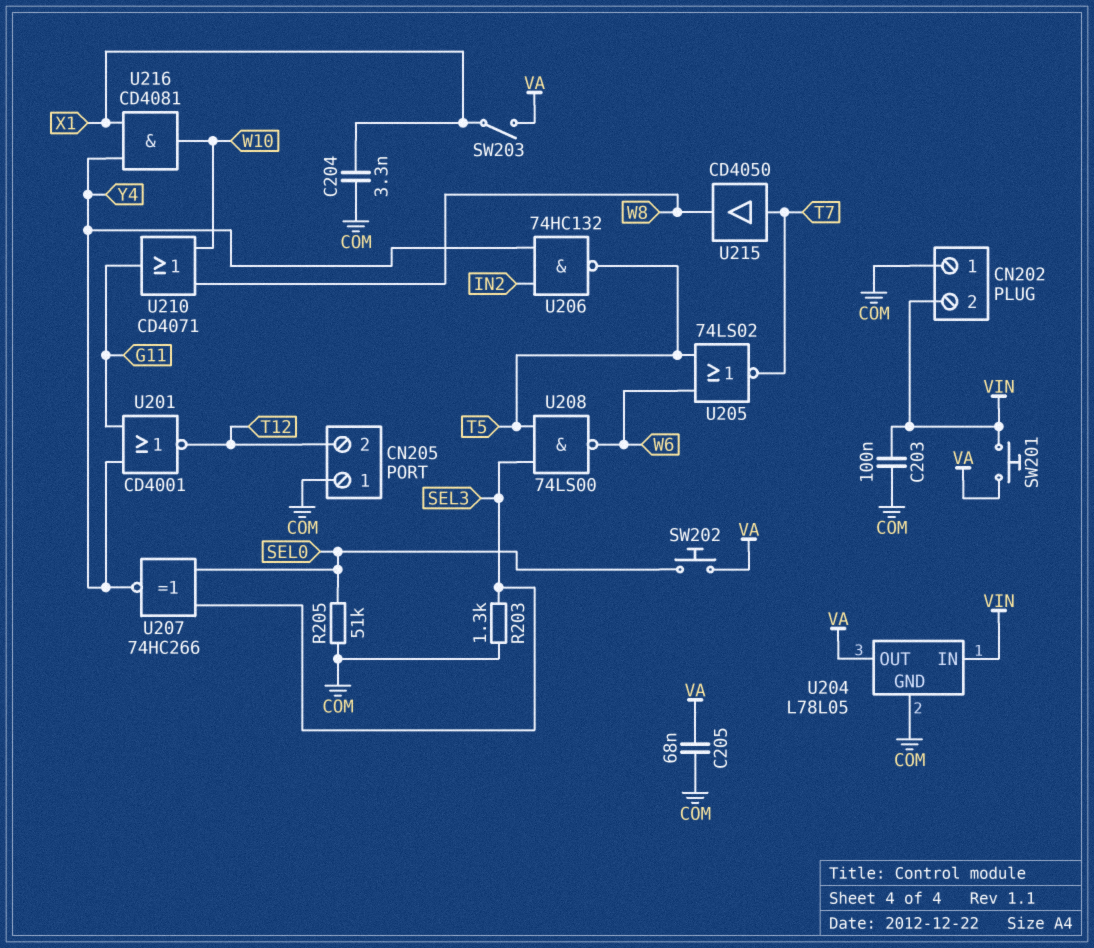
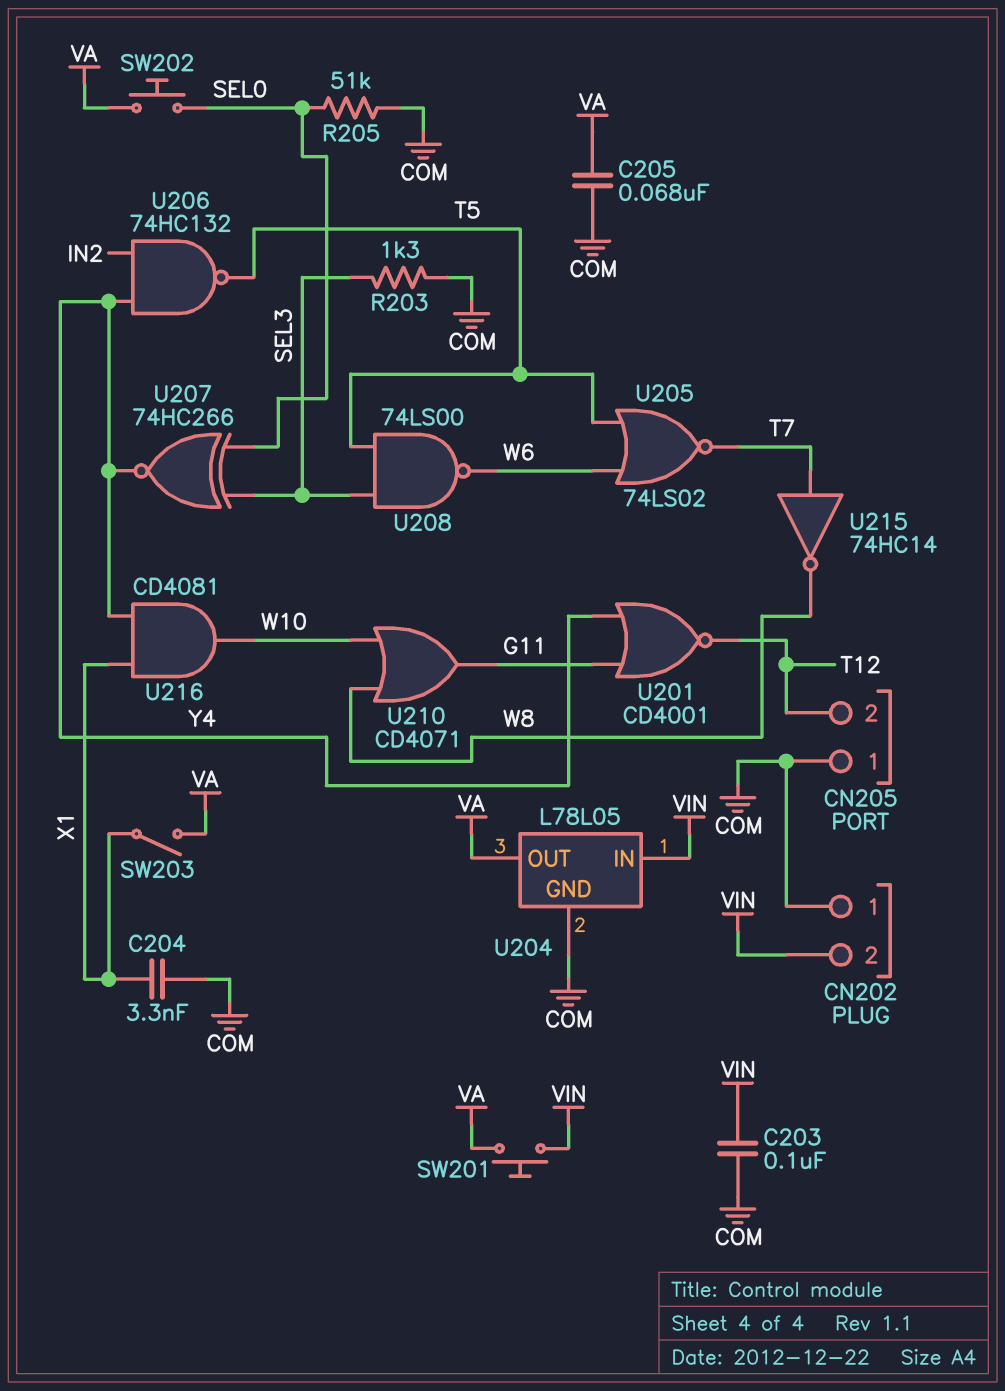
U215: buffer CD4050 (in T7, out W8) -> NOT 74HC14 (in T7, out W8)

